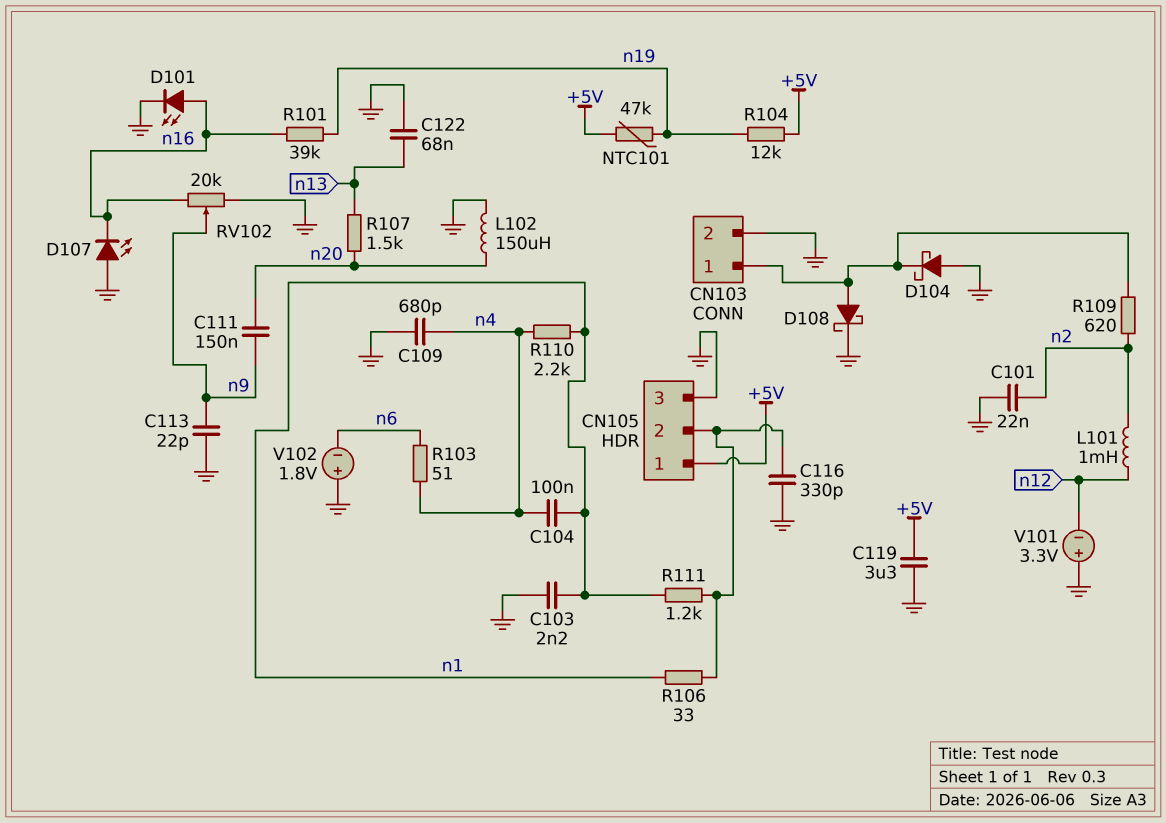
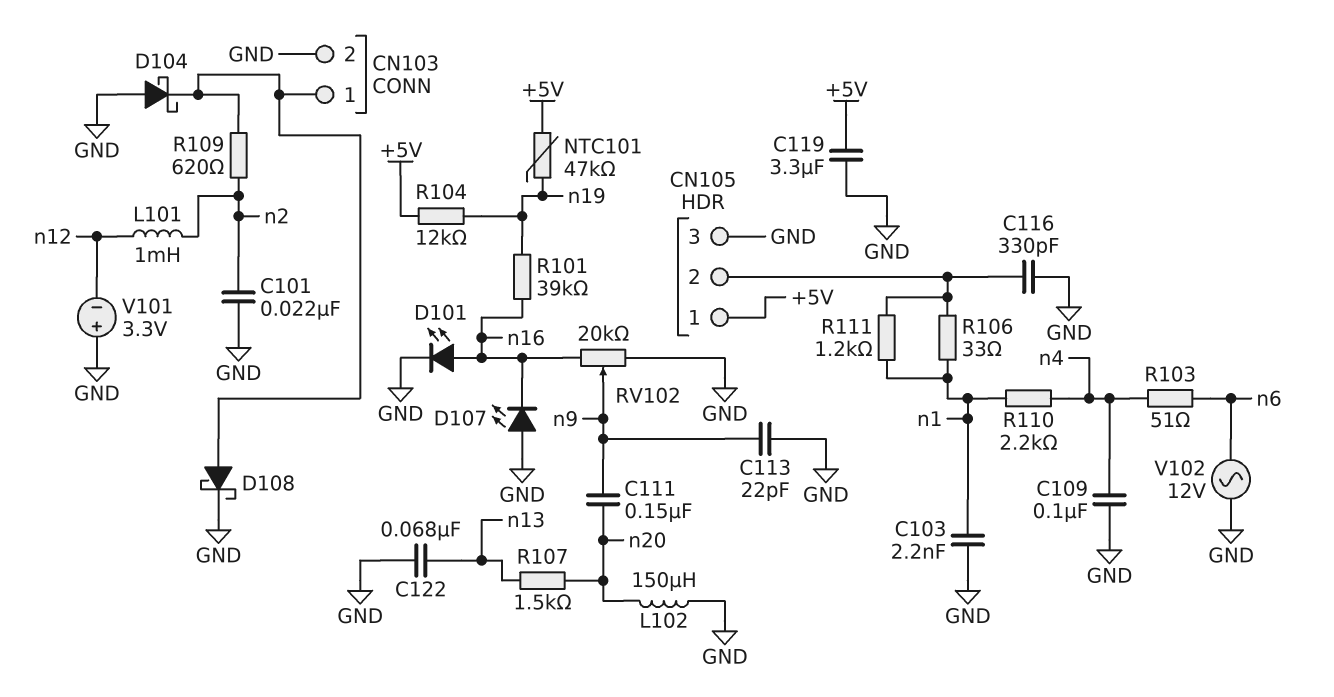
C104: 100nF (n1, n4) -> none
C109: 680pF (GND, n4) -> 100nF (GND, n4)
V102: 1.8V (plus GND, minus n6) -> AC 12V (GND, n6)

